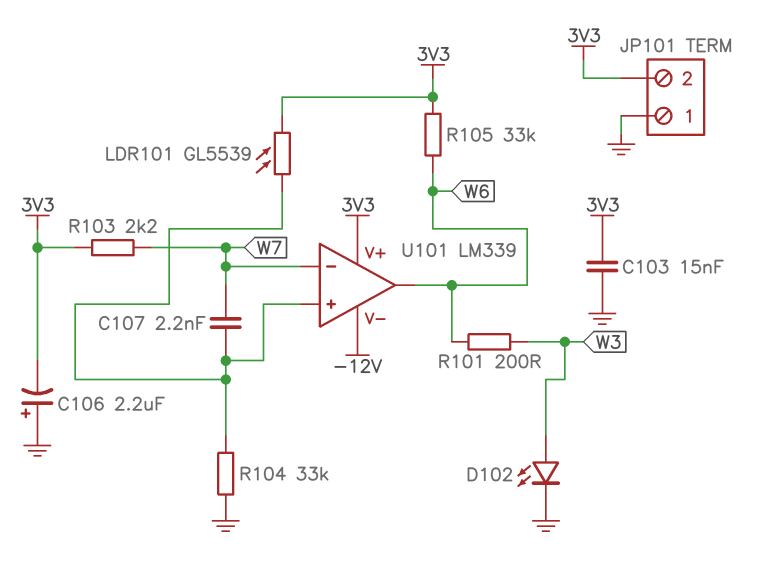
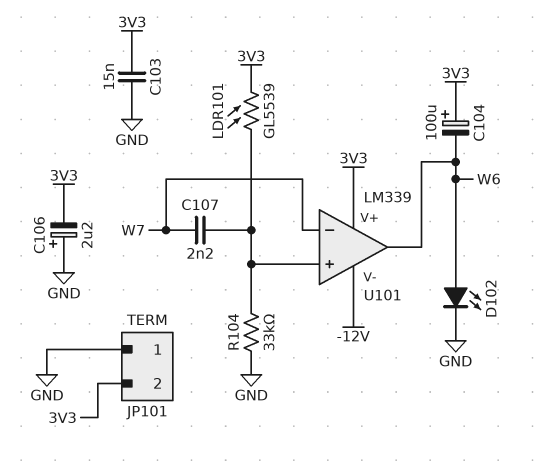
C104: none -> 100uF (plus 3V3, minus W6)
D102: LED (A W3, K GND) -> LED (A W6, K GND)
R101: 200 (W3, W6) -> none
R103: 2.2k (3V3, W7) -> none
R105: 33k (3V3, W6) -> none

